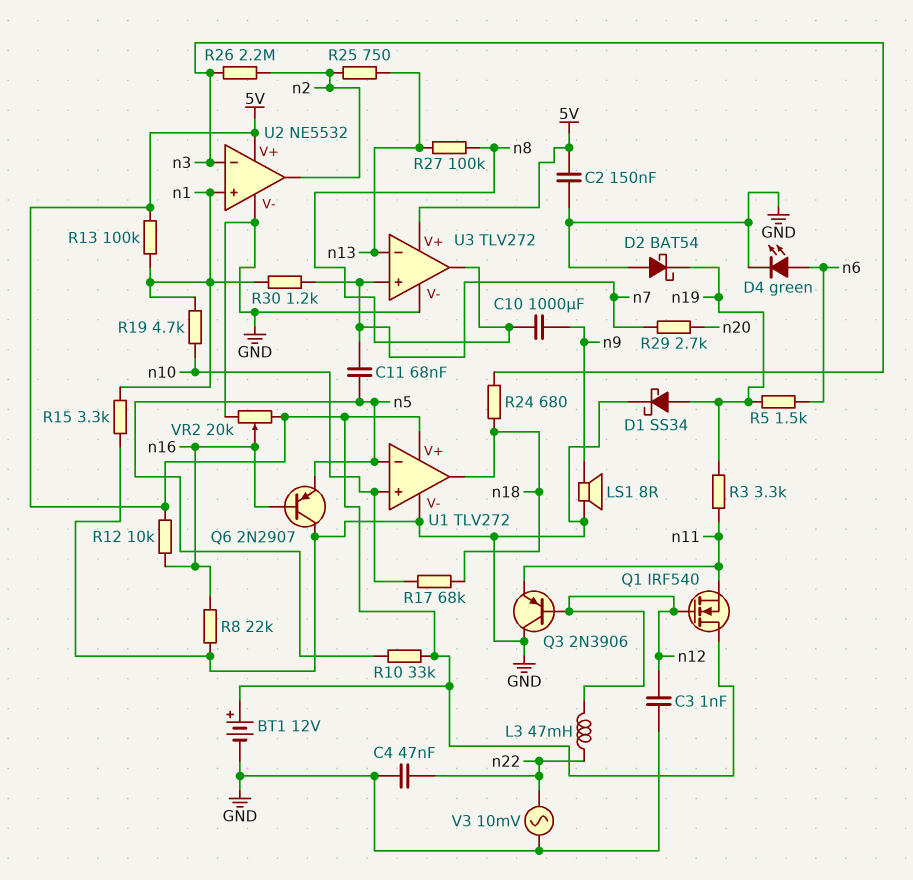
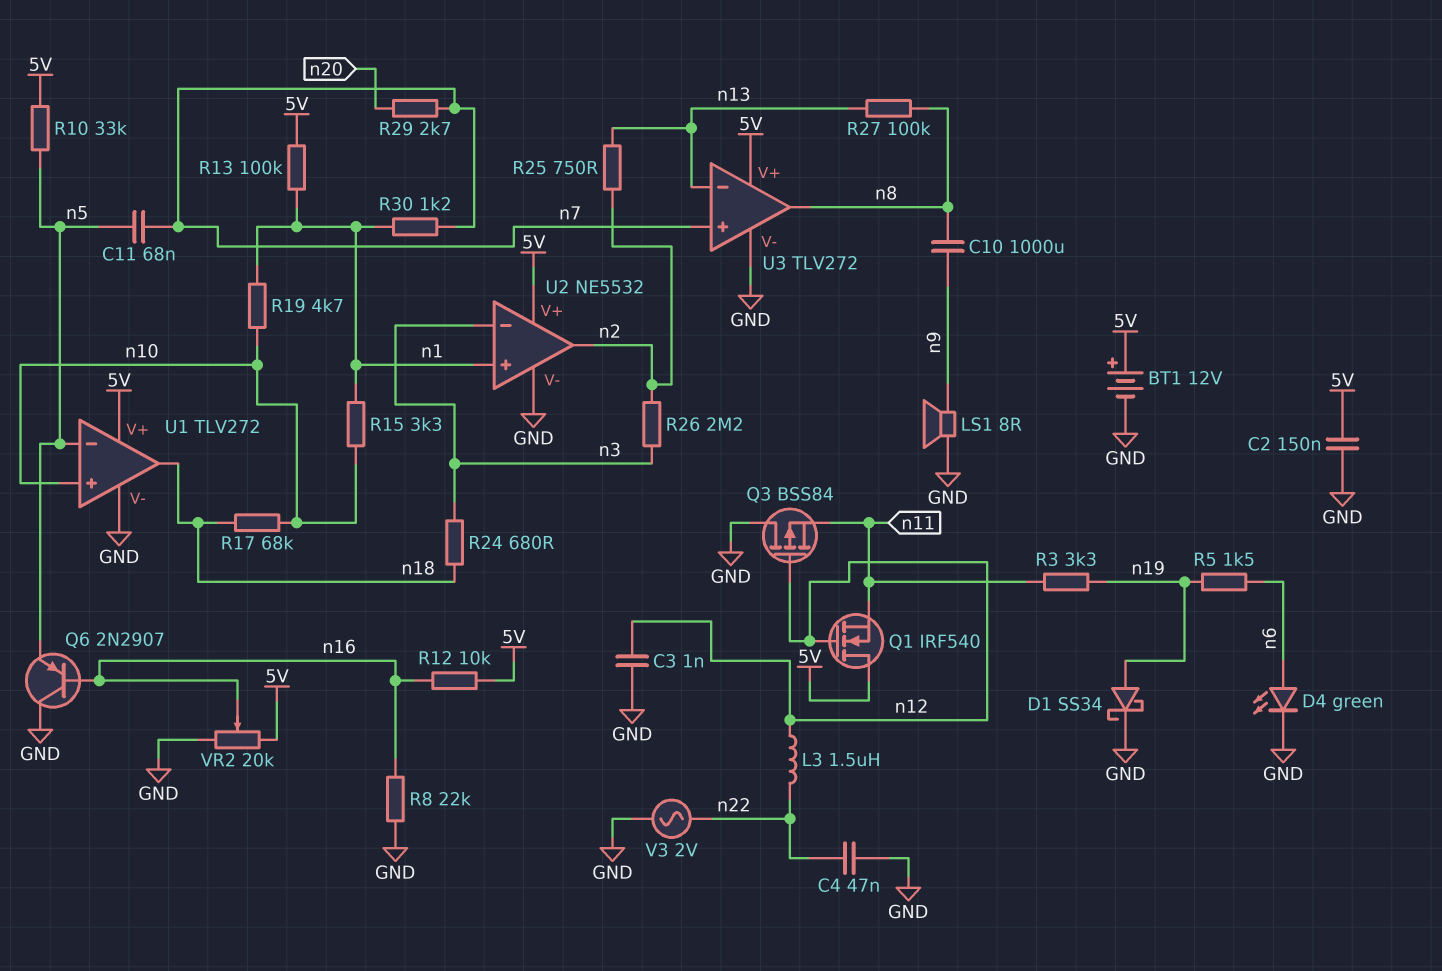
D2: schottky BAT54 (A GND, K n19) -> none
L3: 47mH (n12, n22) -> 1.5uH (n12, n22)
Q3: PNP 2N3906 (B n12, C GND, E n11) -> PMOS BSS84 (G n12, D GND, S n11)
R15: 3.3k (GND, n1) -> 3.3k (n1, n10)
V3: AC 10mV (GND, n22) -> AC 2V (GND, n22)

